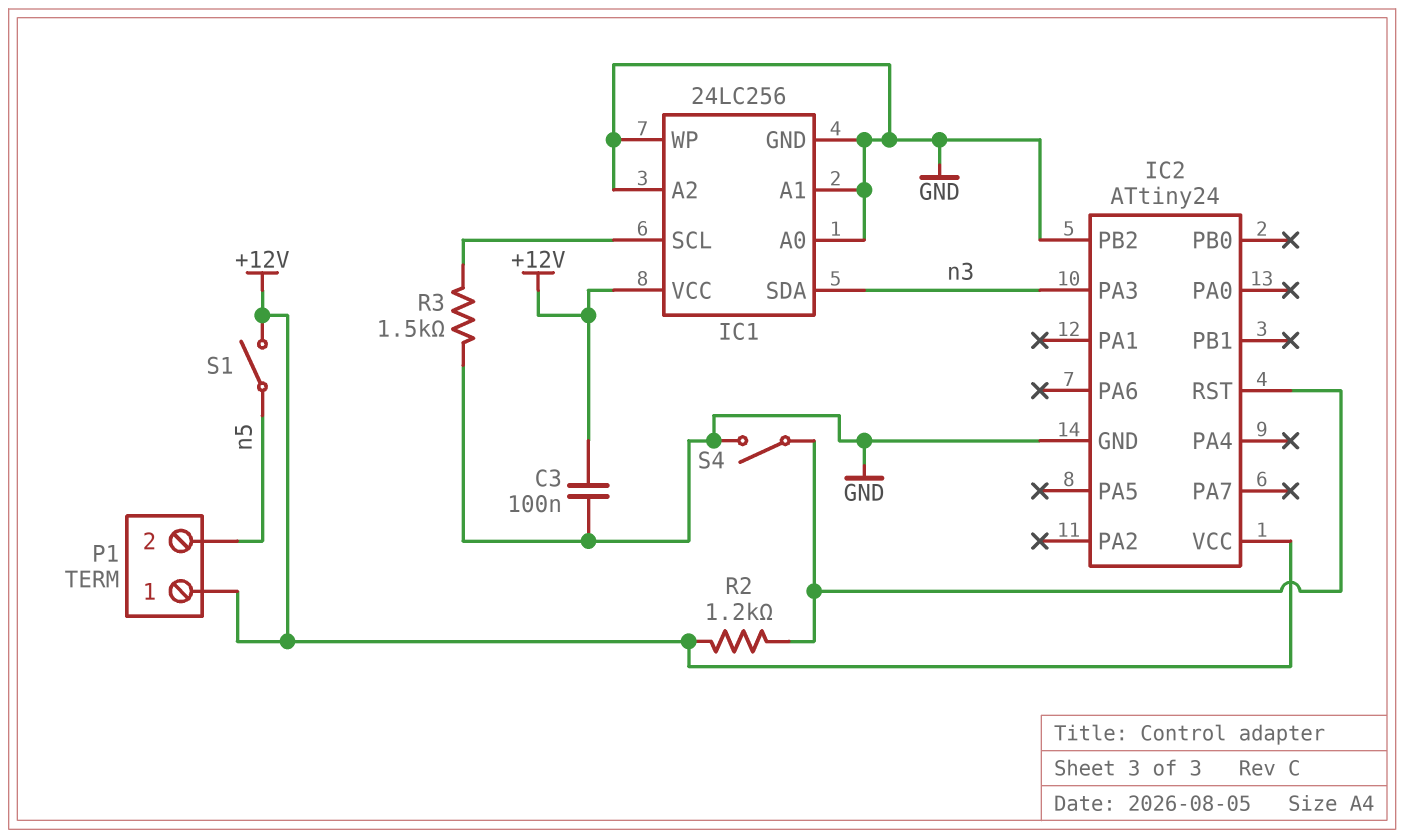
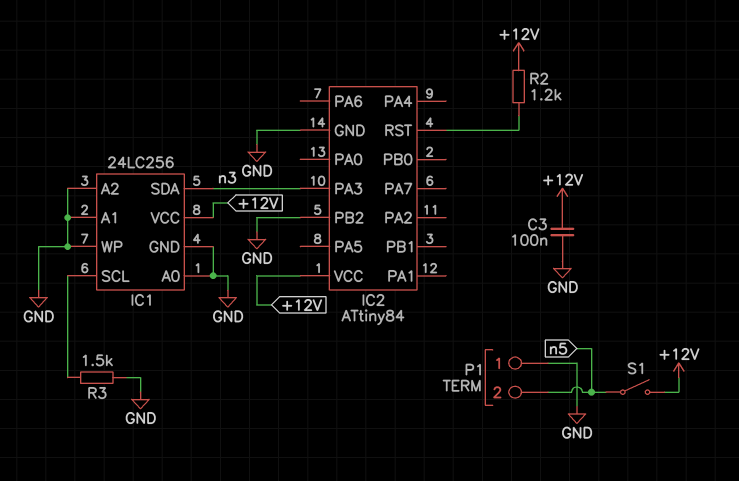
IC2: ATtiny24 -> ATtiny84
P1 pin 1: +12V -> GND
S4: switch (GND, IC2/RST) -> none

